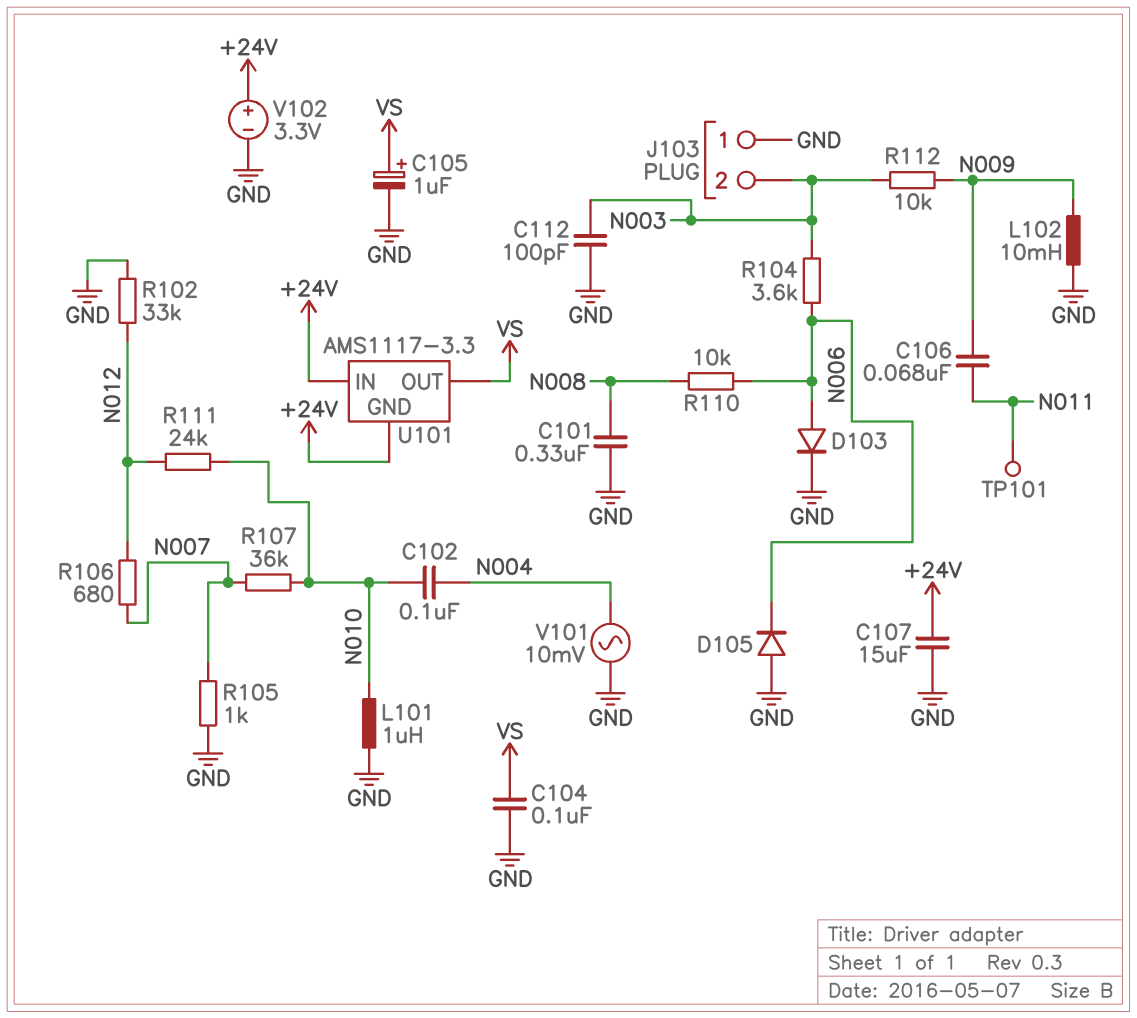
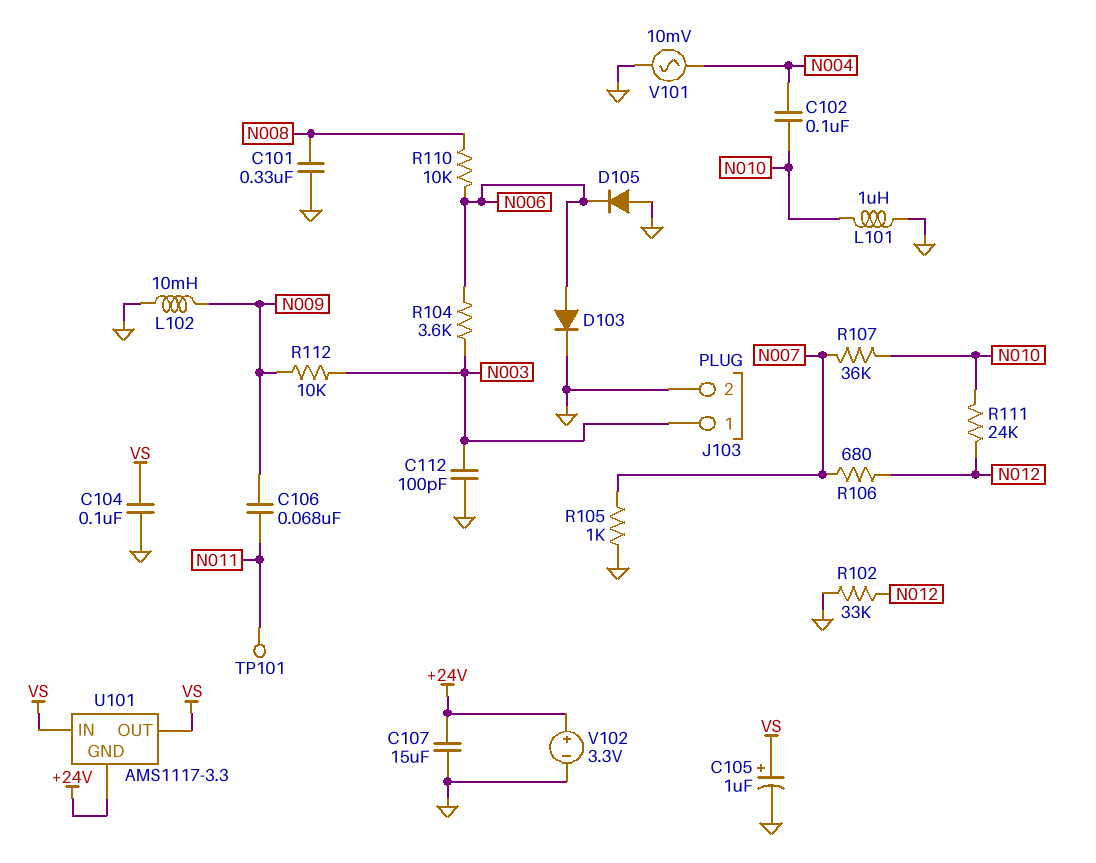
J103 pin 1: GND -> N003
J103 pin 2: N003 -> GND
U101 pin IN: +24V -> VS

